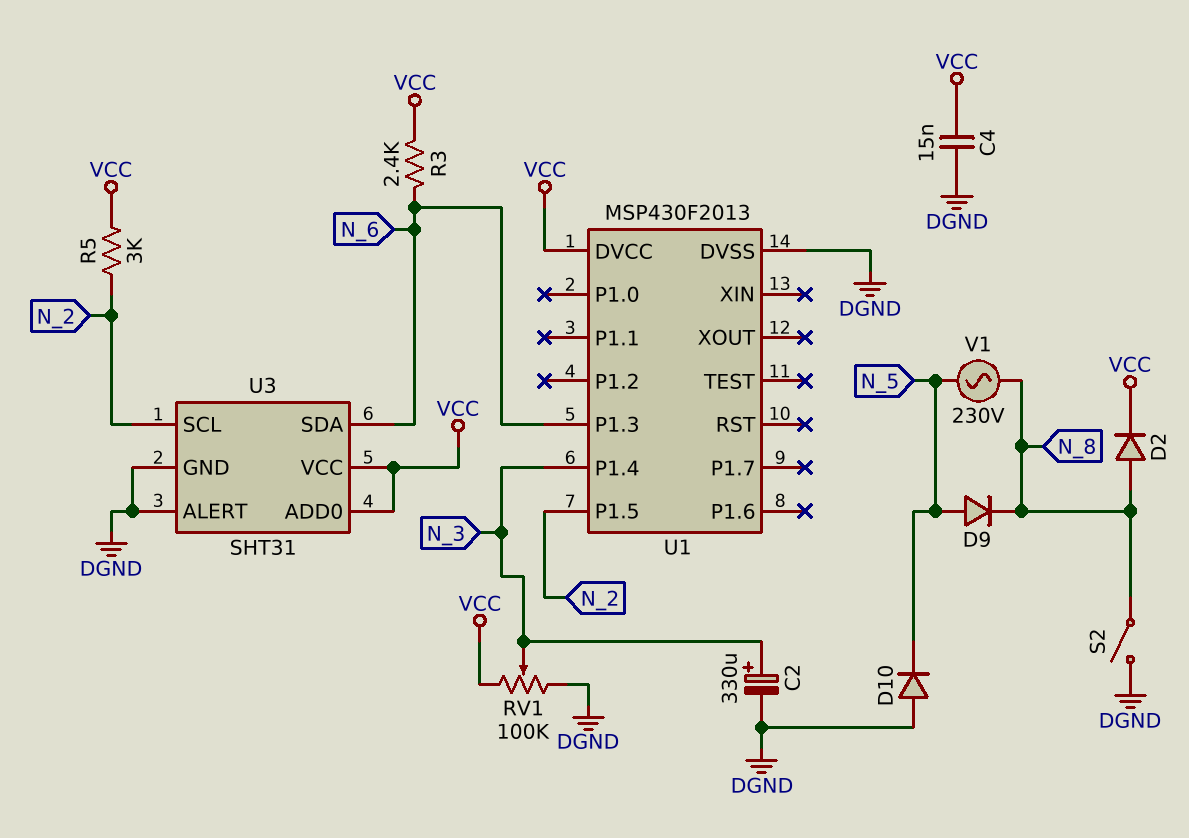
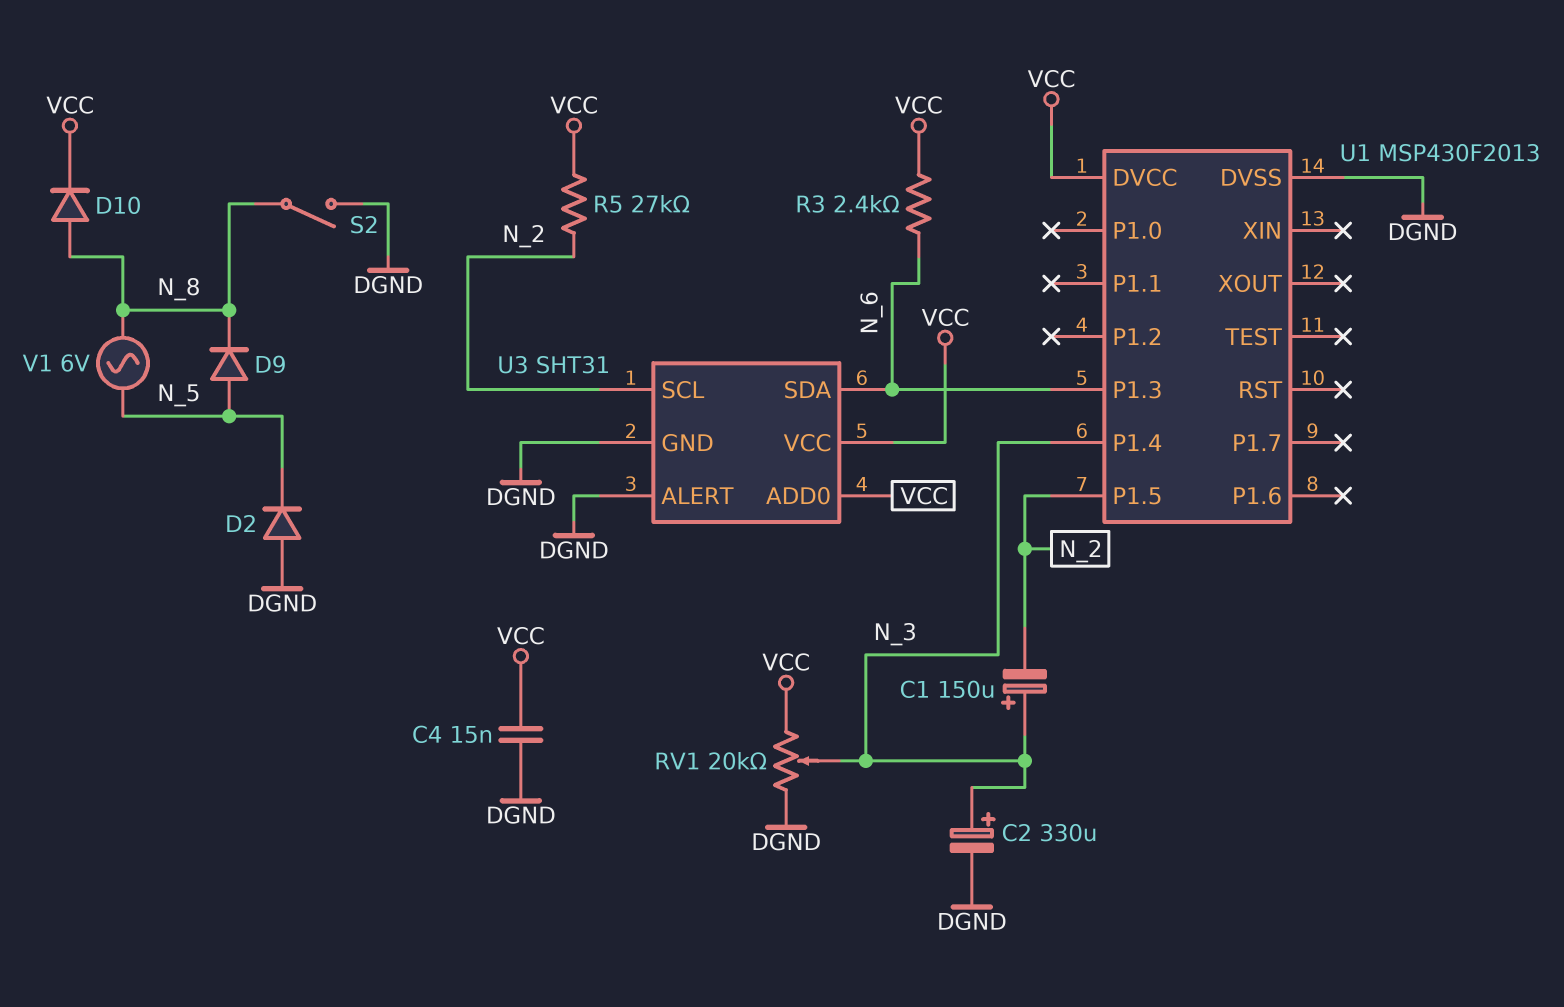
C1: none -> 150uF (plus N_3, minus N_2)
D2: diode (A N_8, K VCC) -> diode (A DGND, K N_5)
D10: diode (A DGND, K N_5) -> diode (A N_8, K VCC)
R5: 3k (N_2, VCC) -> 27k (N_2, VCC)
RV1: 100k (DGND, VCC, wiper N_3) -> 20k (DGND, VCC, wiper N_3)
V1: AC 230V (N_5, N_8) -> AC 6V (N_5, N_8)

